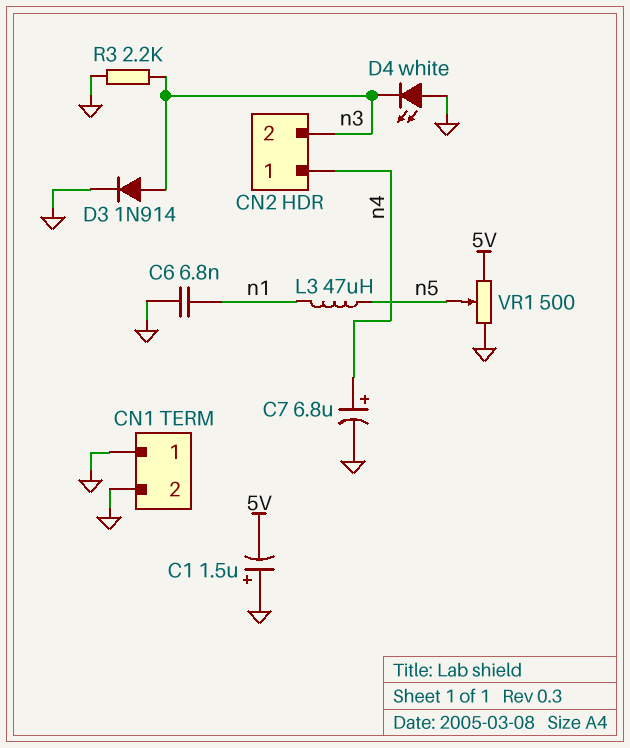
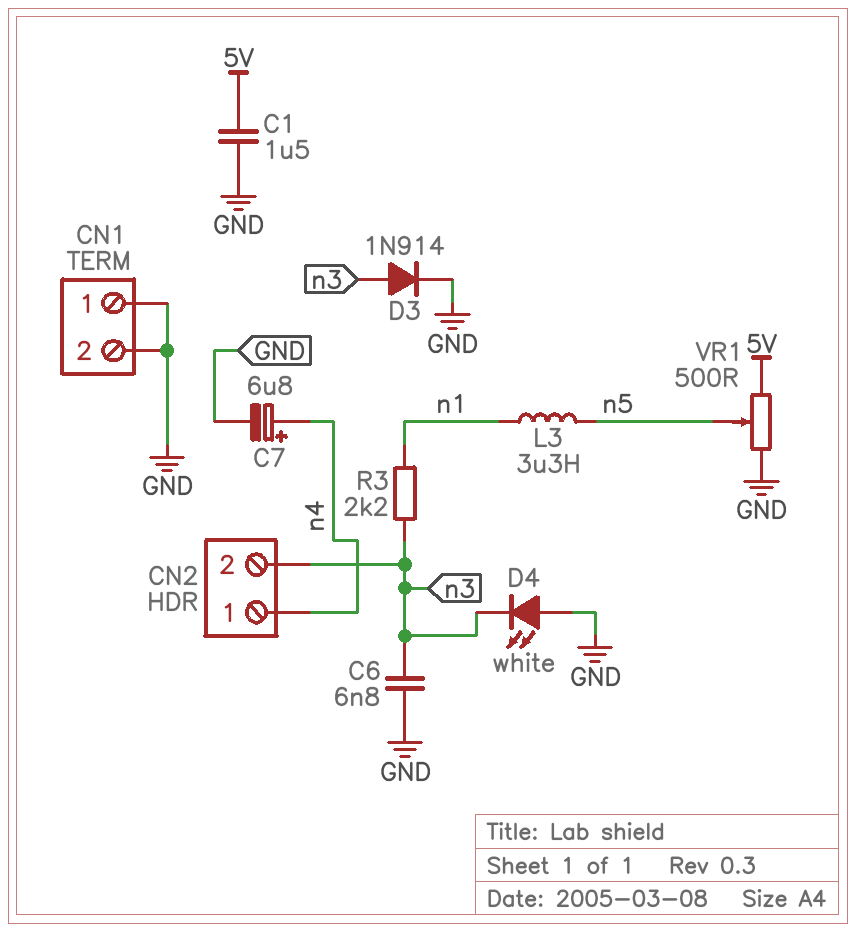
C1: 1.5uF (plus GND, minus 5V) -> 1.5uF (5V, GND)
C6: 6.8nF (GND, n1) -> 6.8nF (GND, n3)
L3: 47uH (n1, n5) -> 3.3uH (n1, n5)
R3: 2.2k (GND, n3) -> 2.2k (n1, n3)

